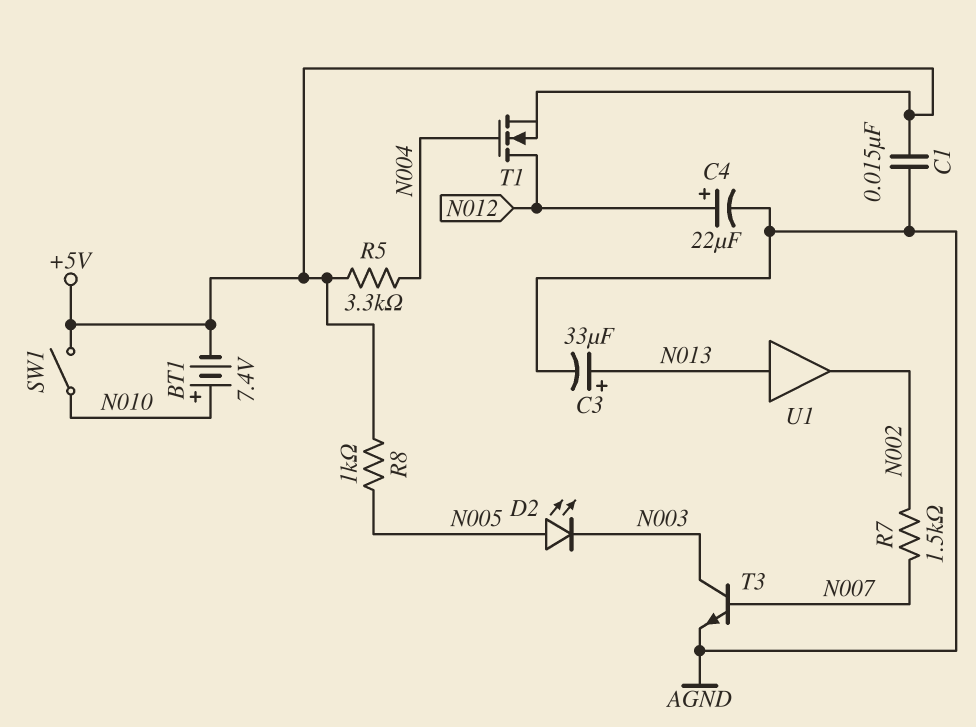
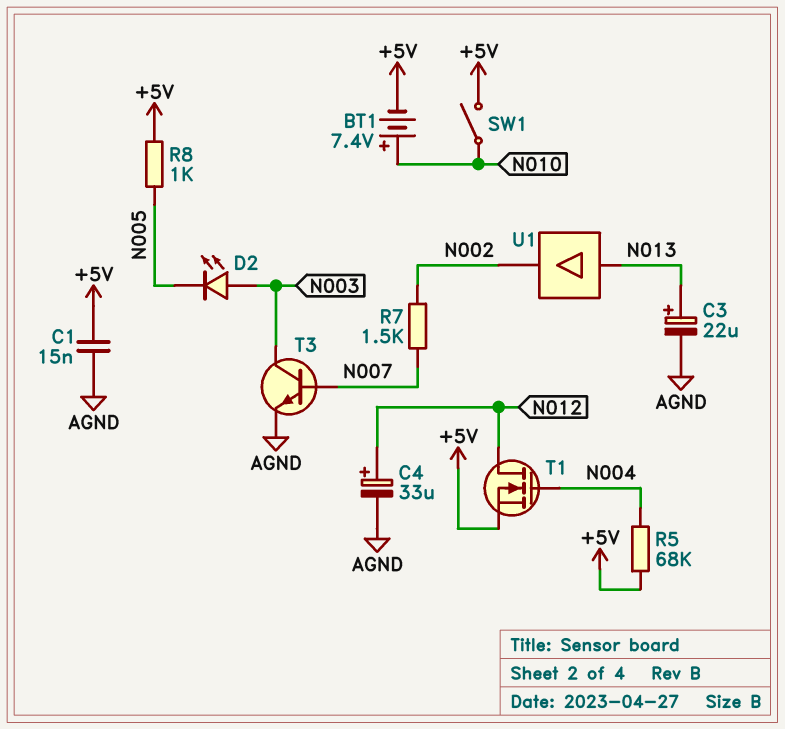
C3: 33uF (plus N013, minus AGND) -> 22uF (plus N013, minus AGND)
C4: 22uF (plus N012, minus AGND) -> 33uF (plus N012, minus AGND)
D2: LED (A N005, K N003) -> LED (A N003, K N005)
R5: 3.3k (+5V, N004) -> 68k (+5V, N004)

